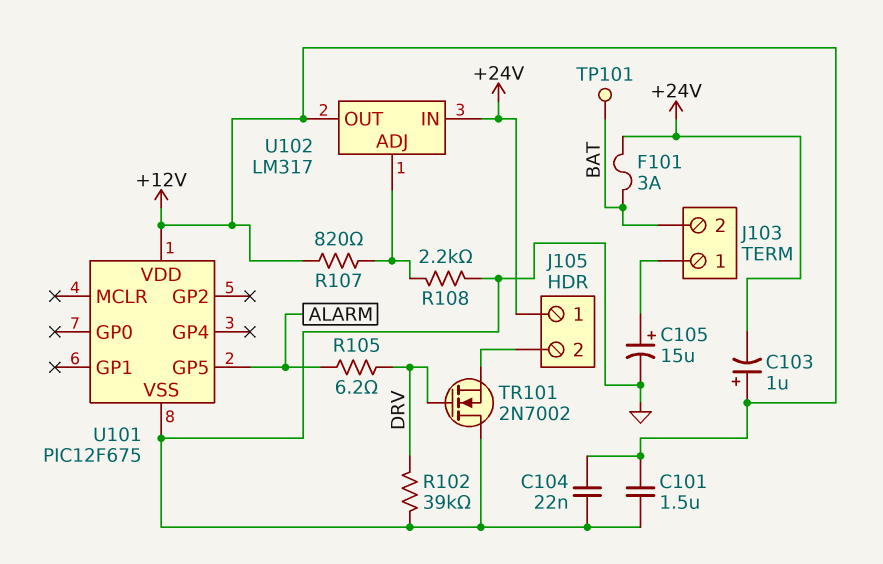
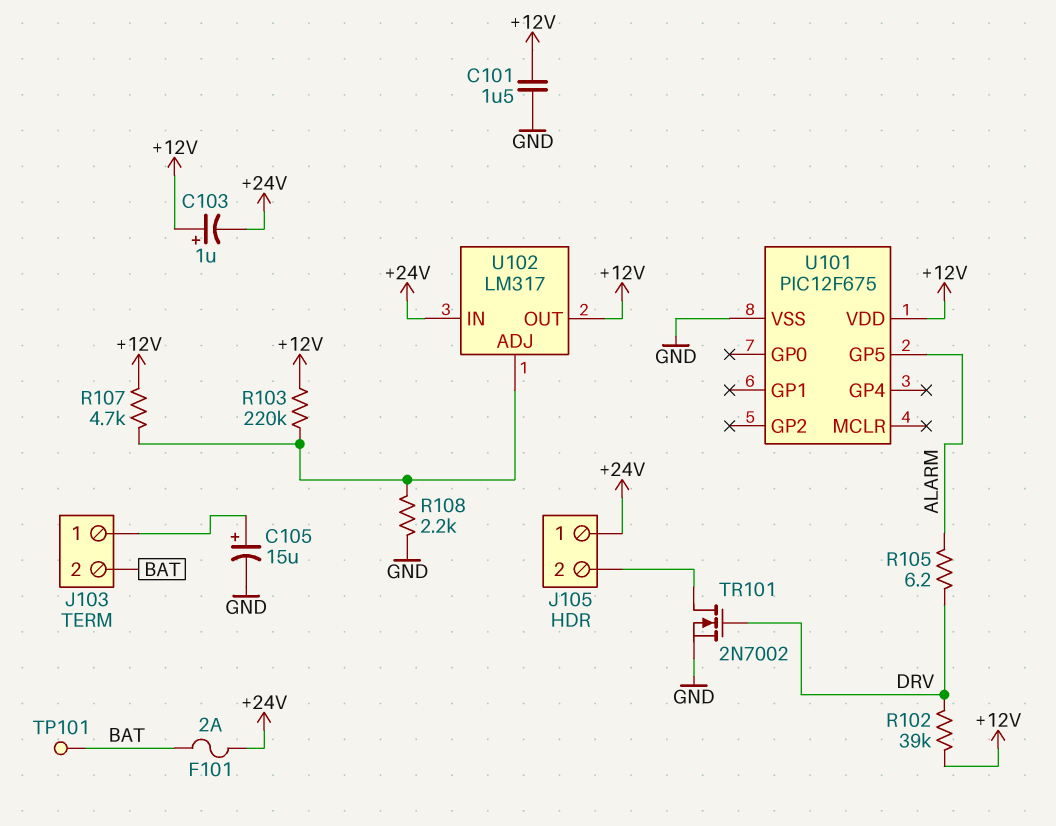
C104: 22nF (+12V, GND) -> none
F101: 3A (+24V, BAT) -> 2A (+24V, BAT)
R102: 39k (DRV, GND) -> 39k (+12V, DRV)
R103: none -> 220k (+12V, U102/ADJ)
R107: 820 (+12V, U102/ADJ) -> 4.7k (+12V, U102/ADJ)
TR101: NMOS 2N7002 (G DRV, D GND, S J105/2) -> NMOS 2N7002 (G DRV, D J105/2, S GND)

